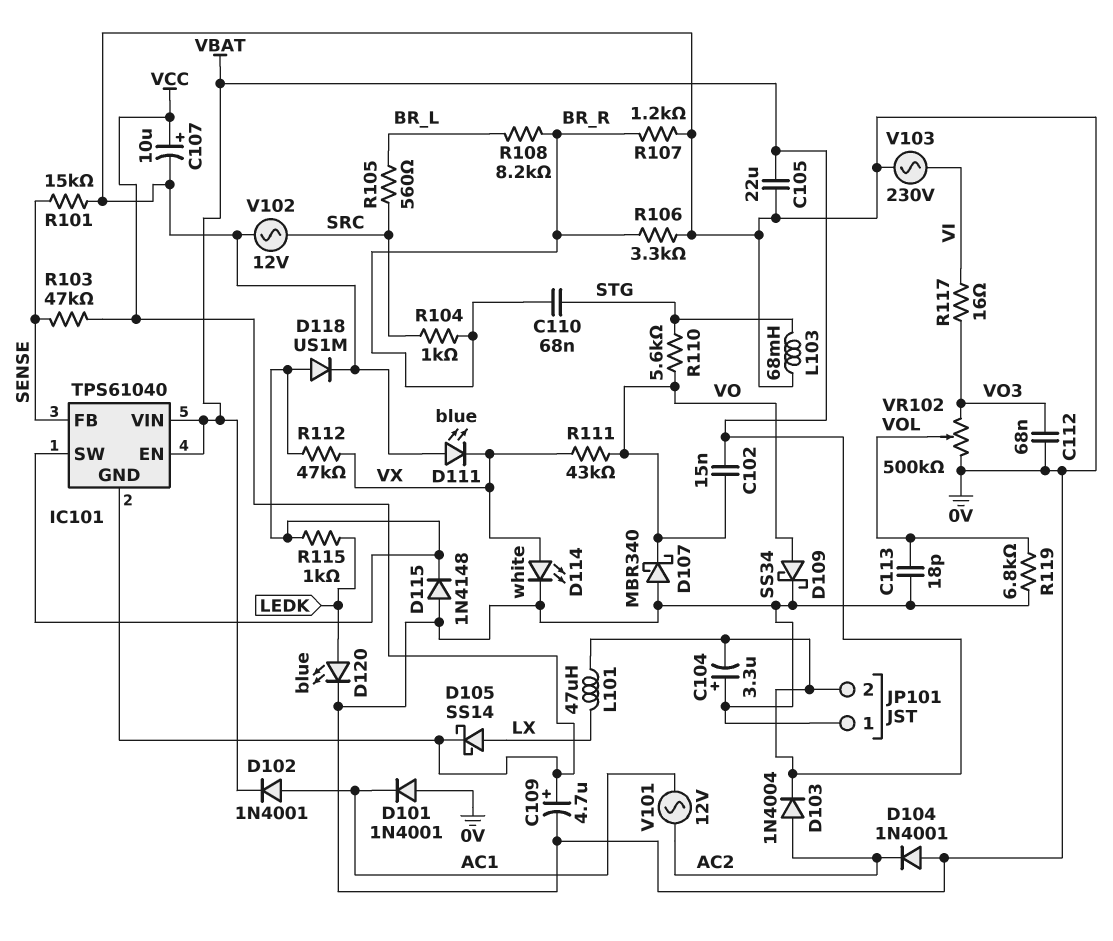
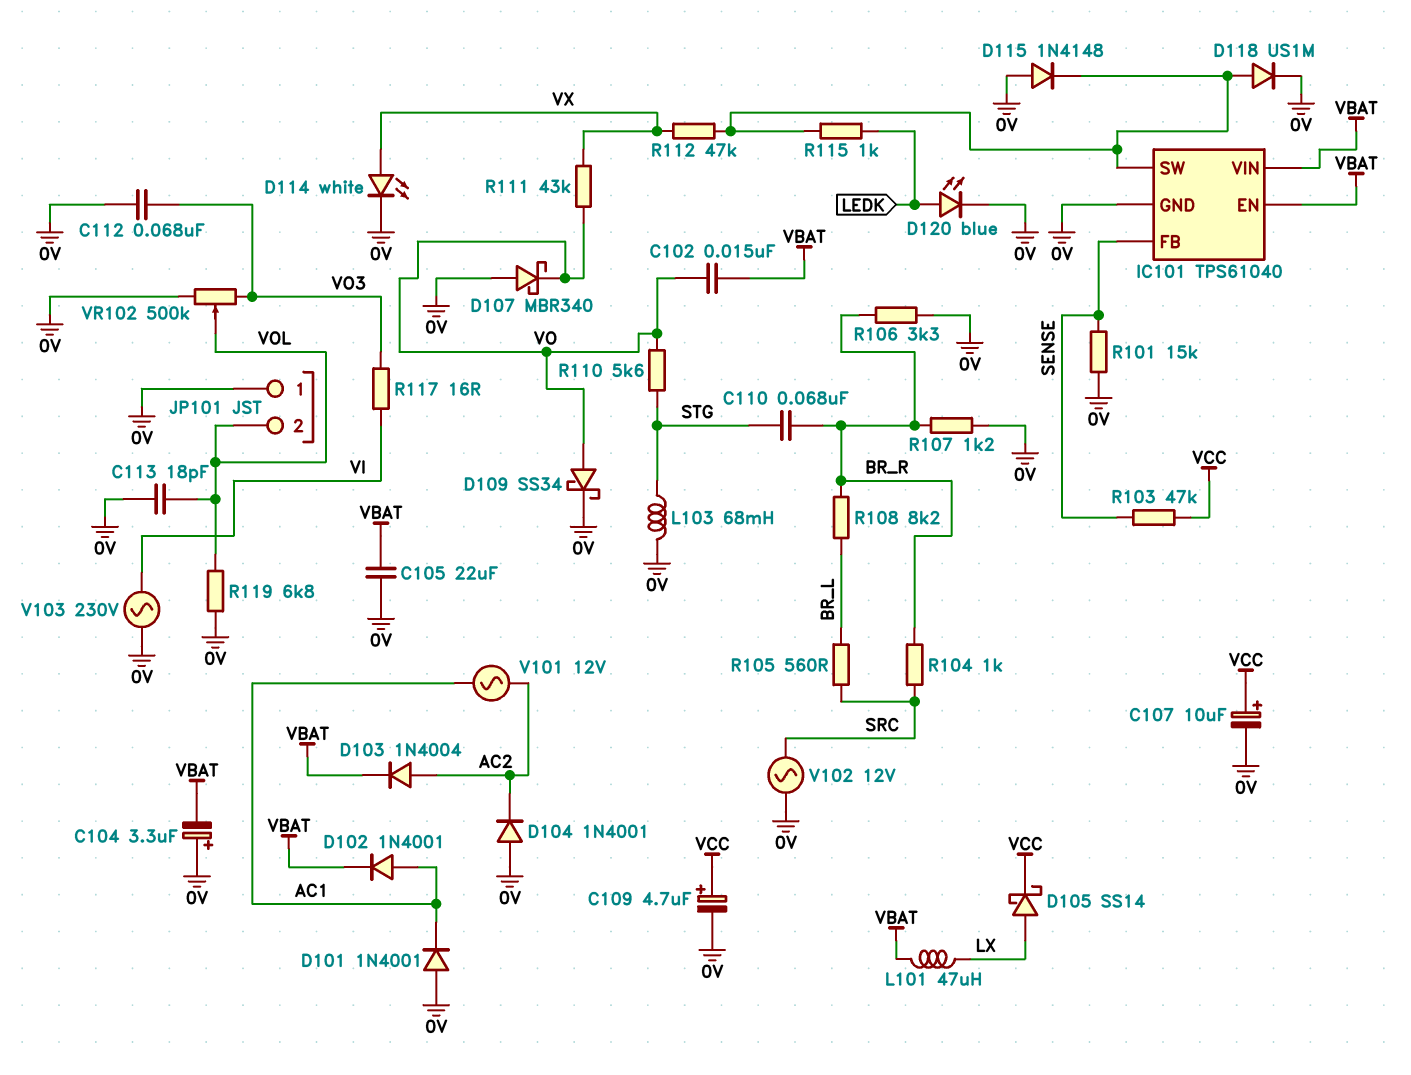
D111: LED blue (A 0V, K VX) -> none
IC101 pin GND: VCC -> 0V
JP101 pin 2: VBAT -> VOL

